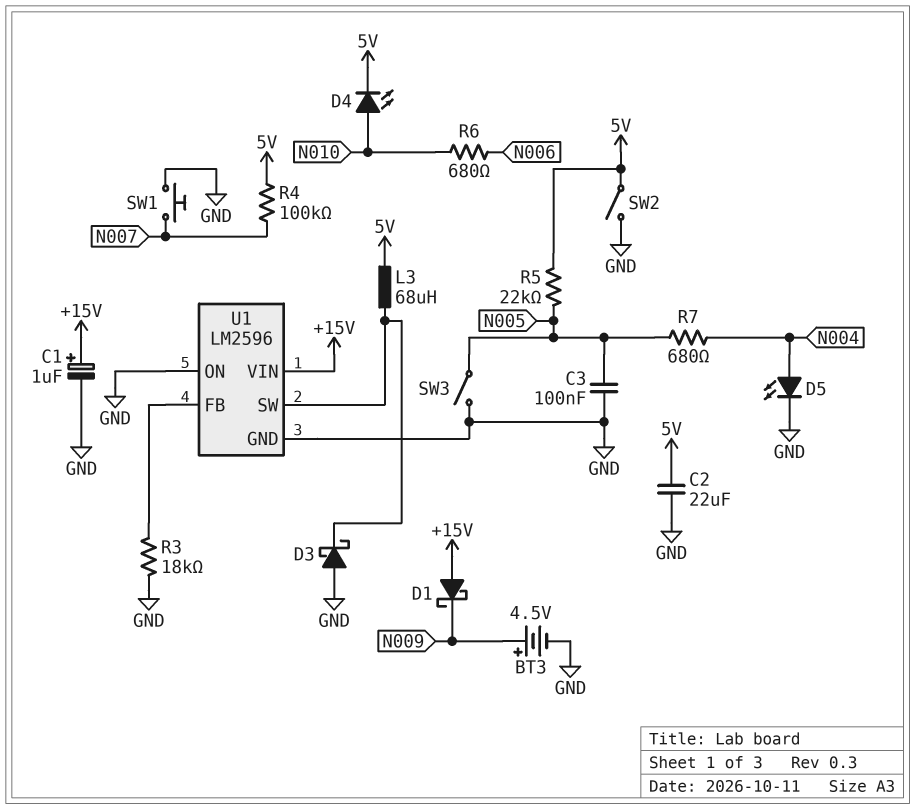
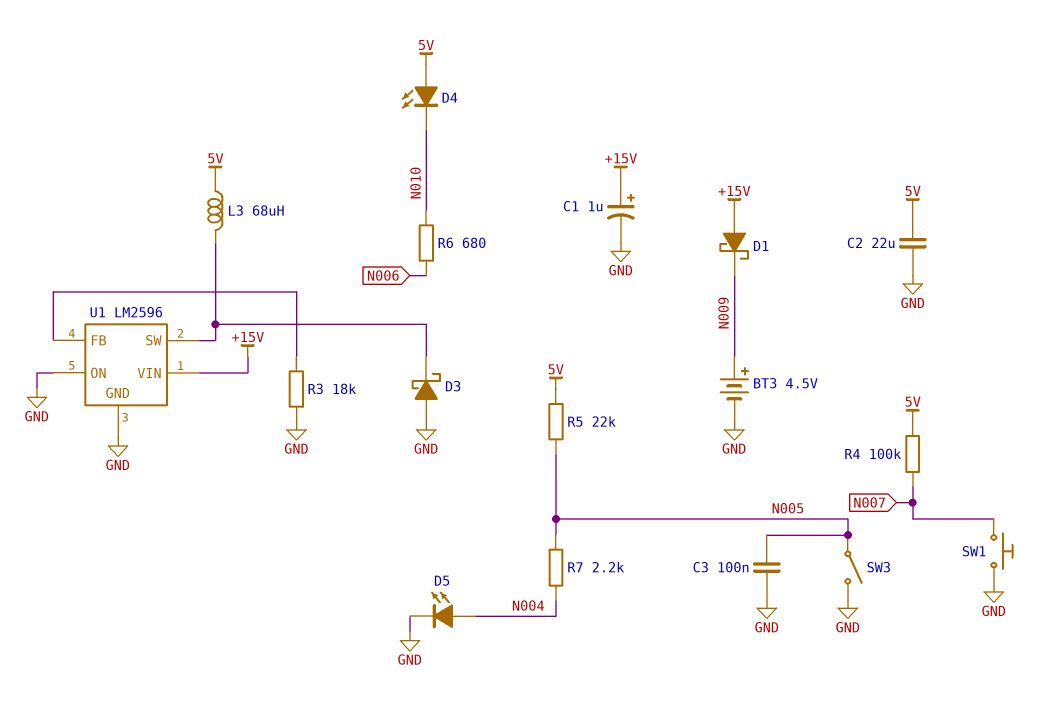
D4: LED (A N010, K 5V) -> LED (A 5V, K N010)
R7: 680 (N004, N005) -> 2.2k (N004, N005)
SW2: switch (5V, GND) -> none

